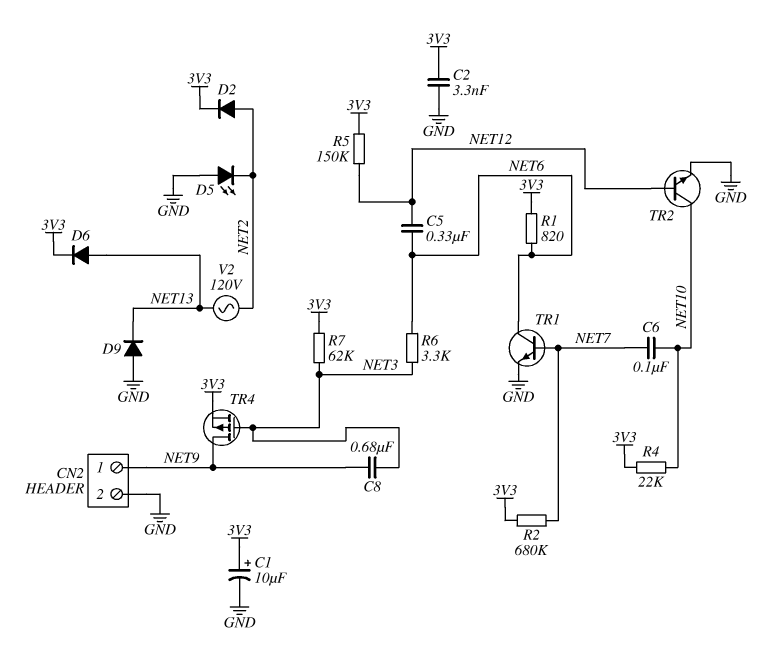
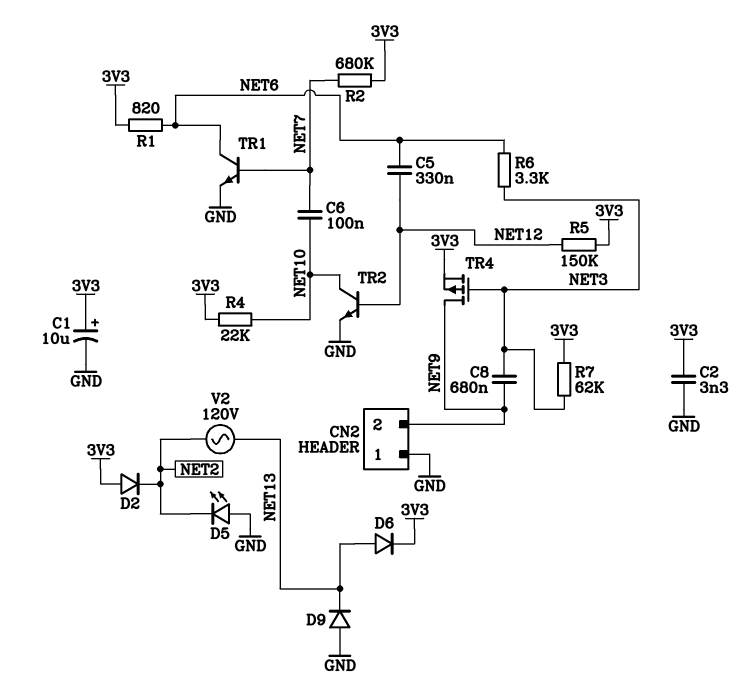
CN2 pin 1: NET9 -> GND
CN2 pin 2: GND -> NET9
D2: diode (A NET2, K 3V3) -> diode (A 3V3, K NET2)

